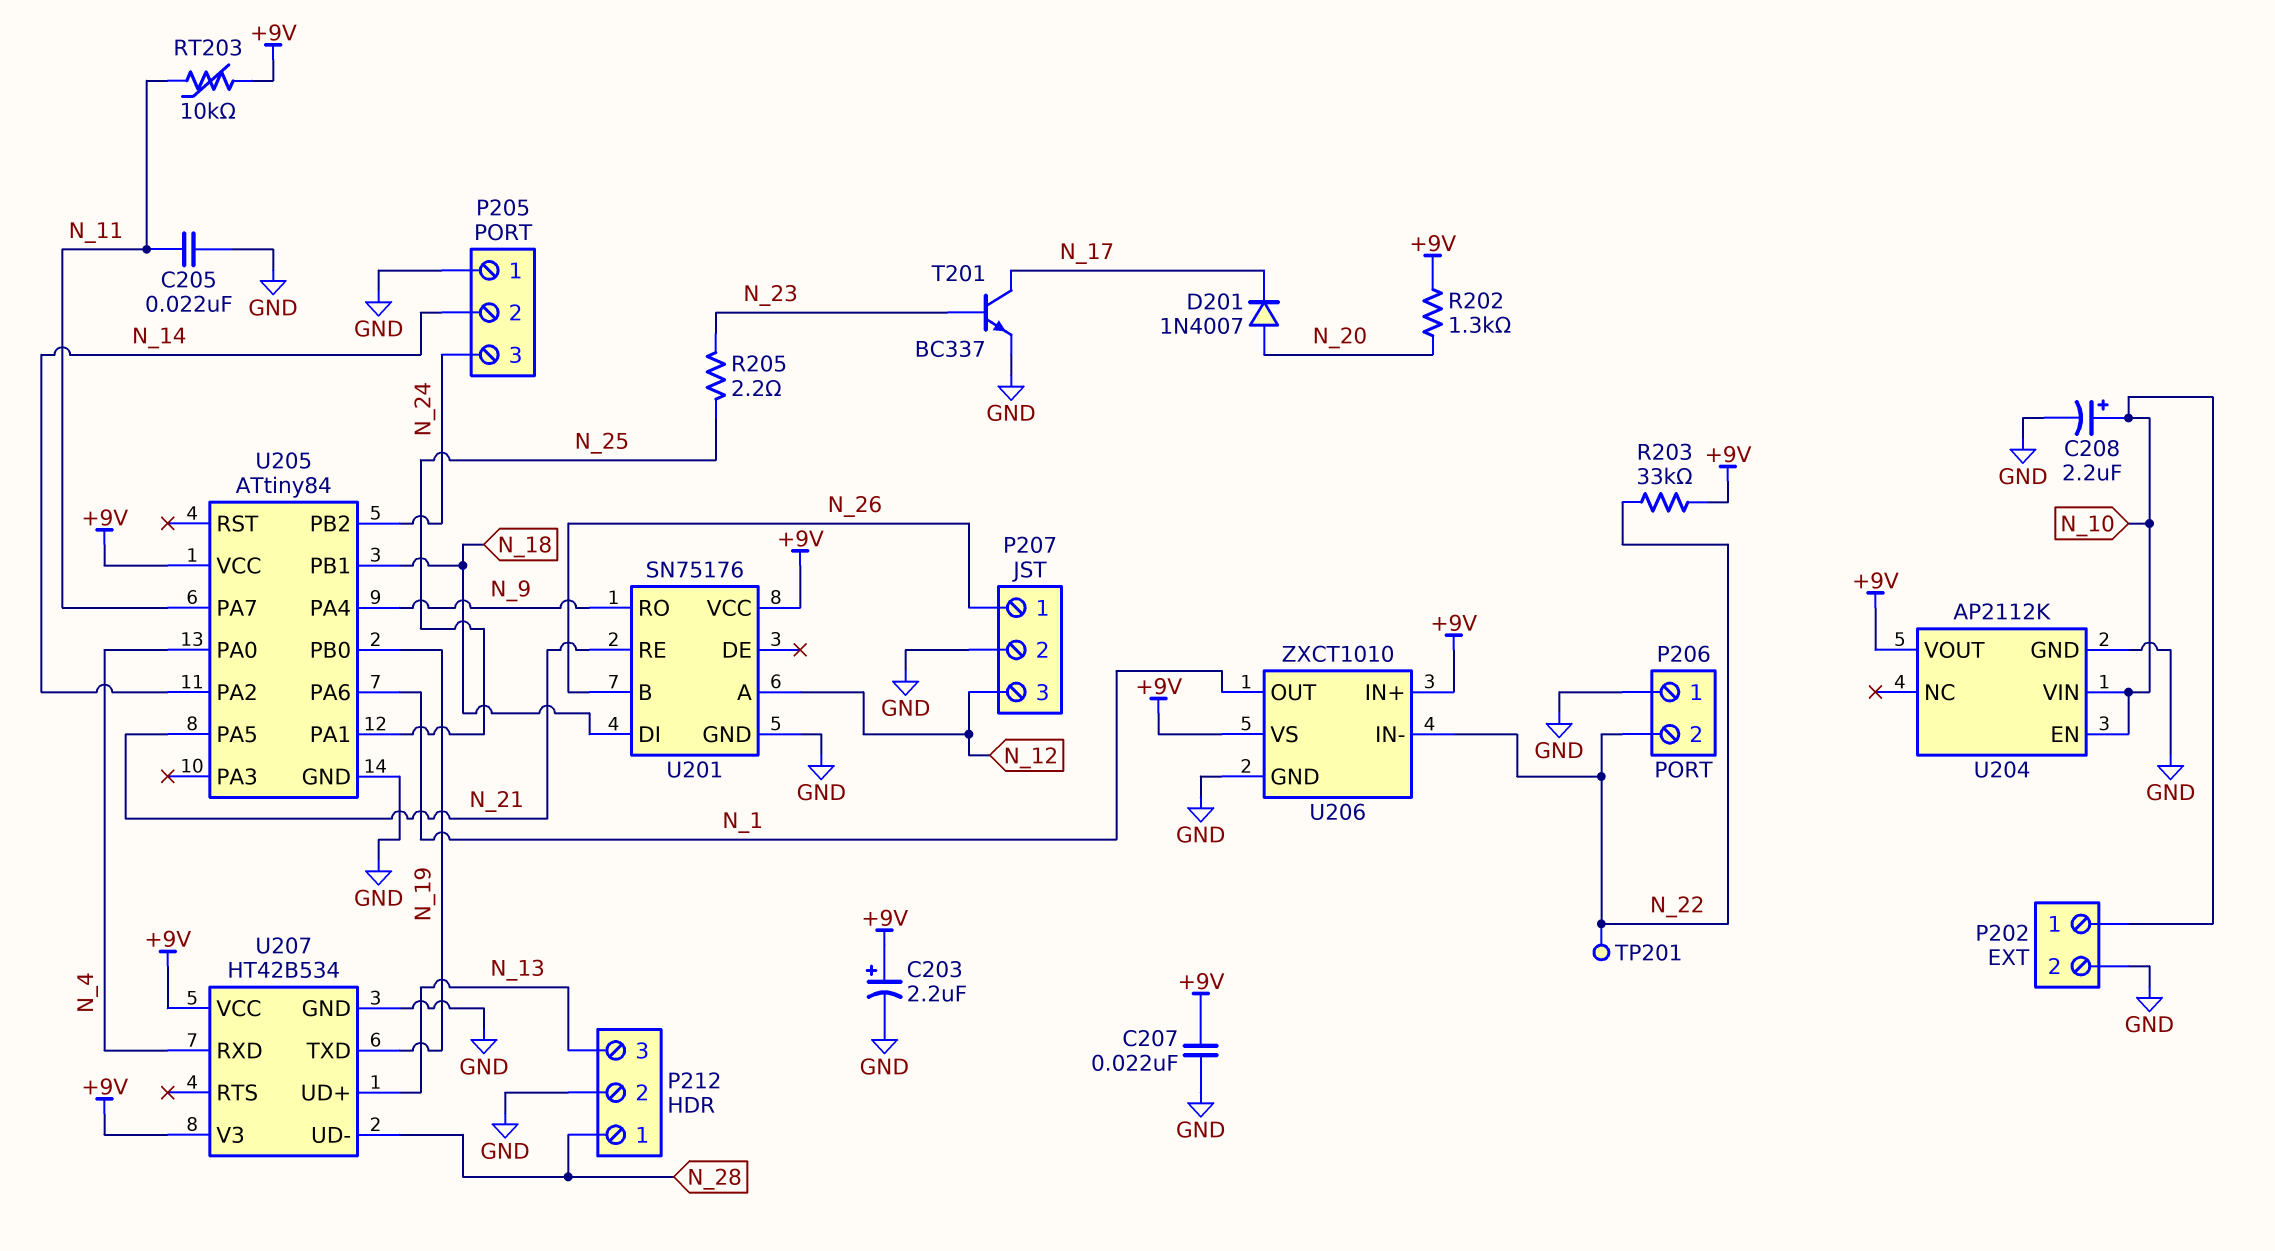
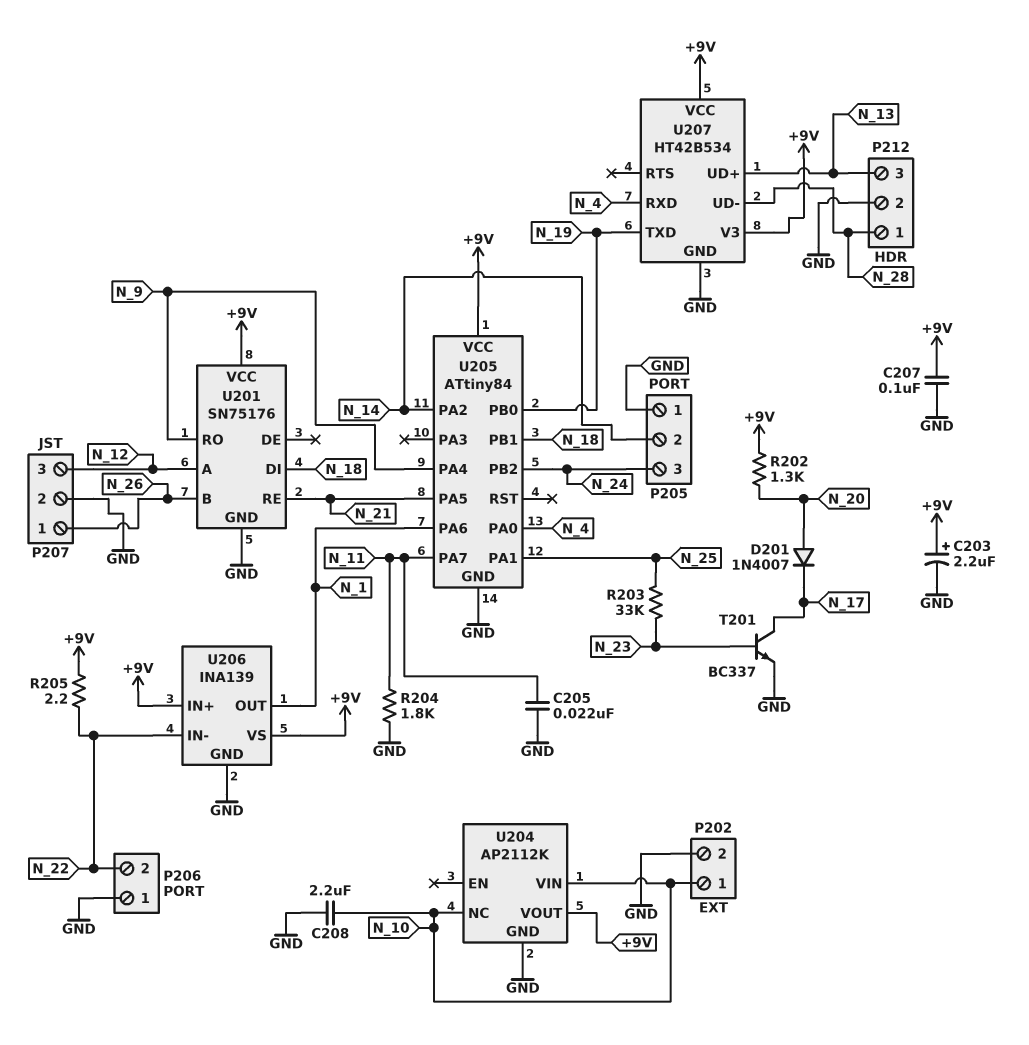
C207: 22nF (+9V, GND) -> 100nF (+9V, GND)
C208: 2.2uF (plus N_10, minus GND) -> 2.2uF (GND, N_10)
R203: 33k (+9V, N_22) -> 33k (N_23, N_25)
R204: none -> 1.8k (GND, N_11)
R205: 2.2 (N_23, N_25) -> 2.2 (+9V, N_22)
RT203: 10k (+9V, N_11) -> none
TP201: test point (N_22) -> none
U204 pin EN: N_10 -> none
U204 pin NC: none -> N_10
U206: ZXCT1010 -> INA139

